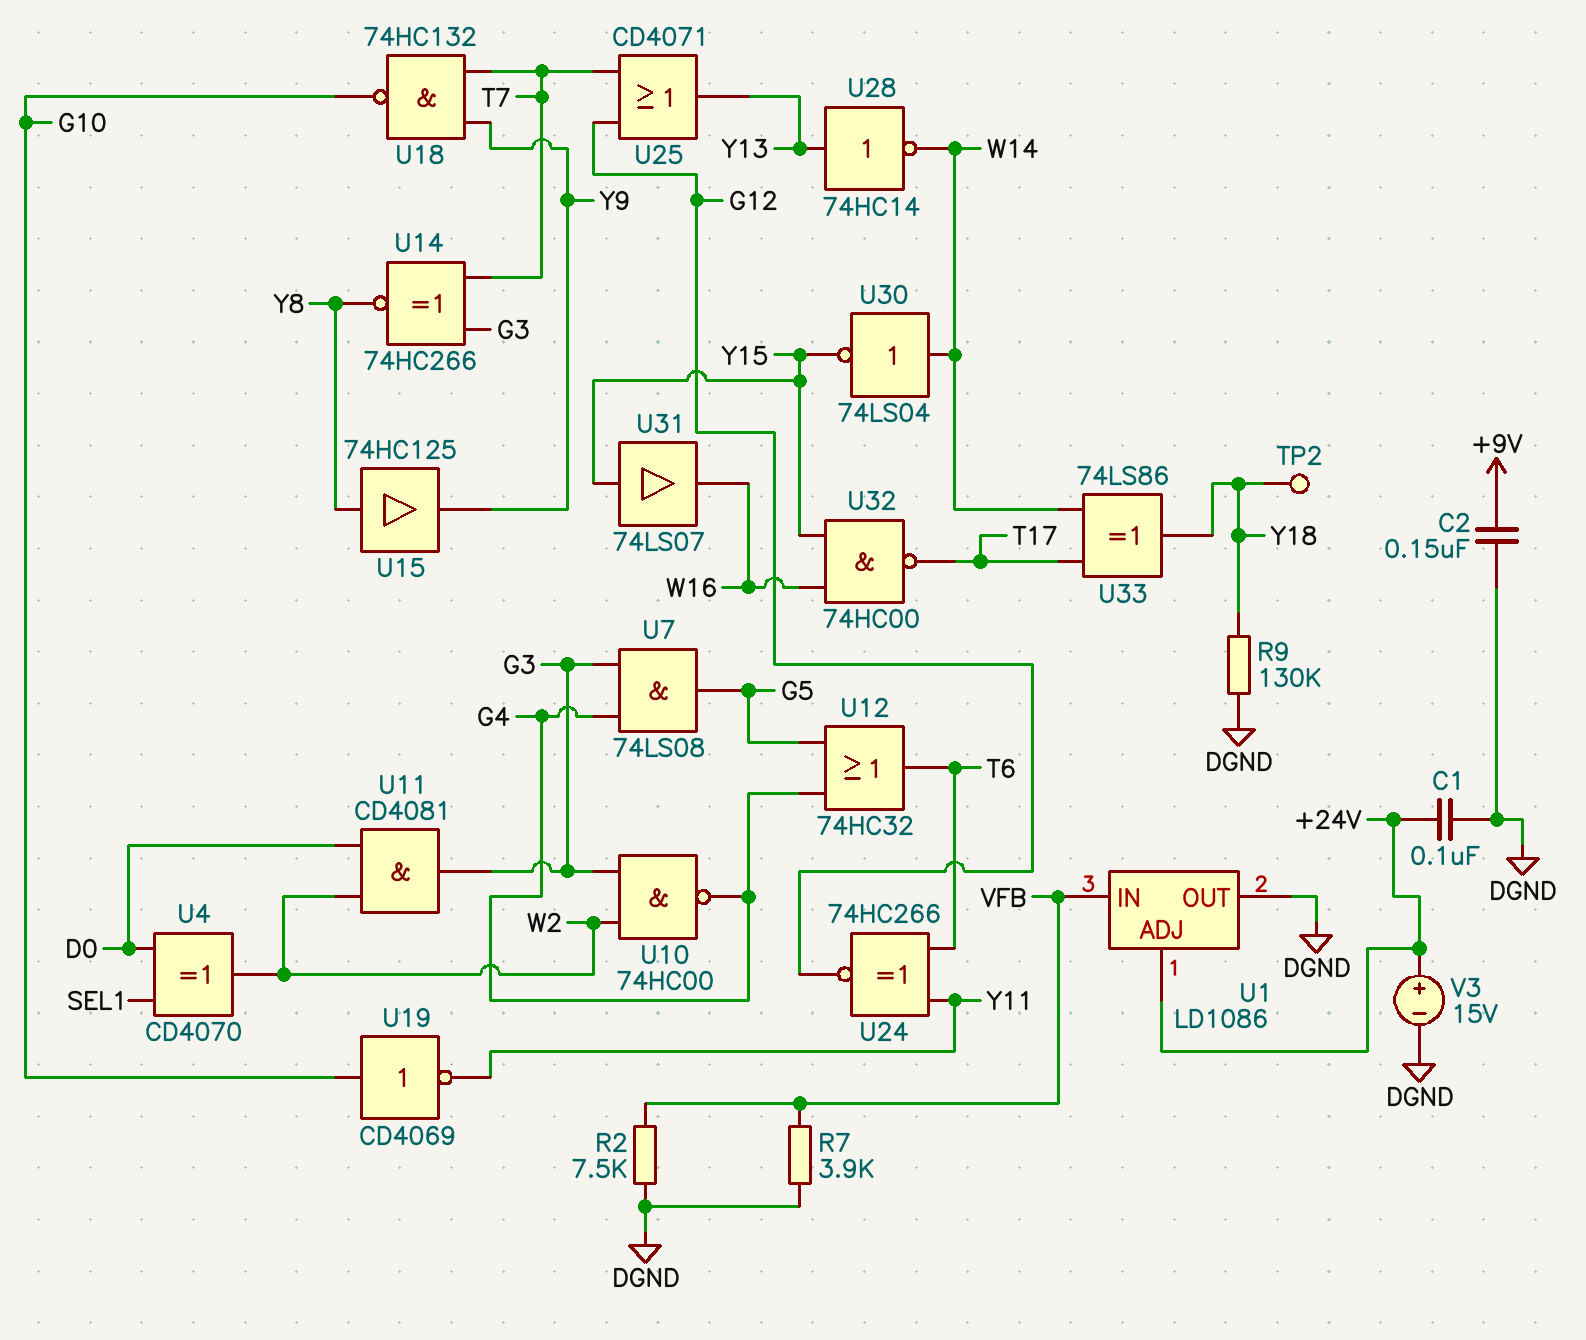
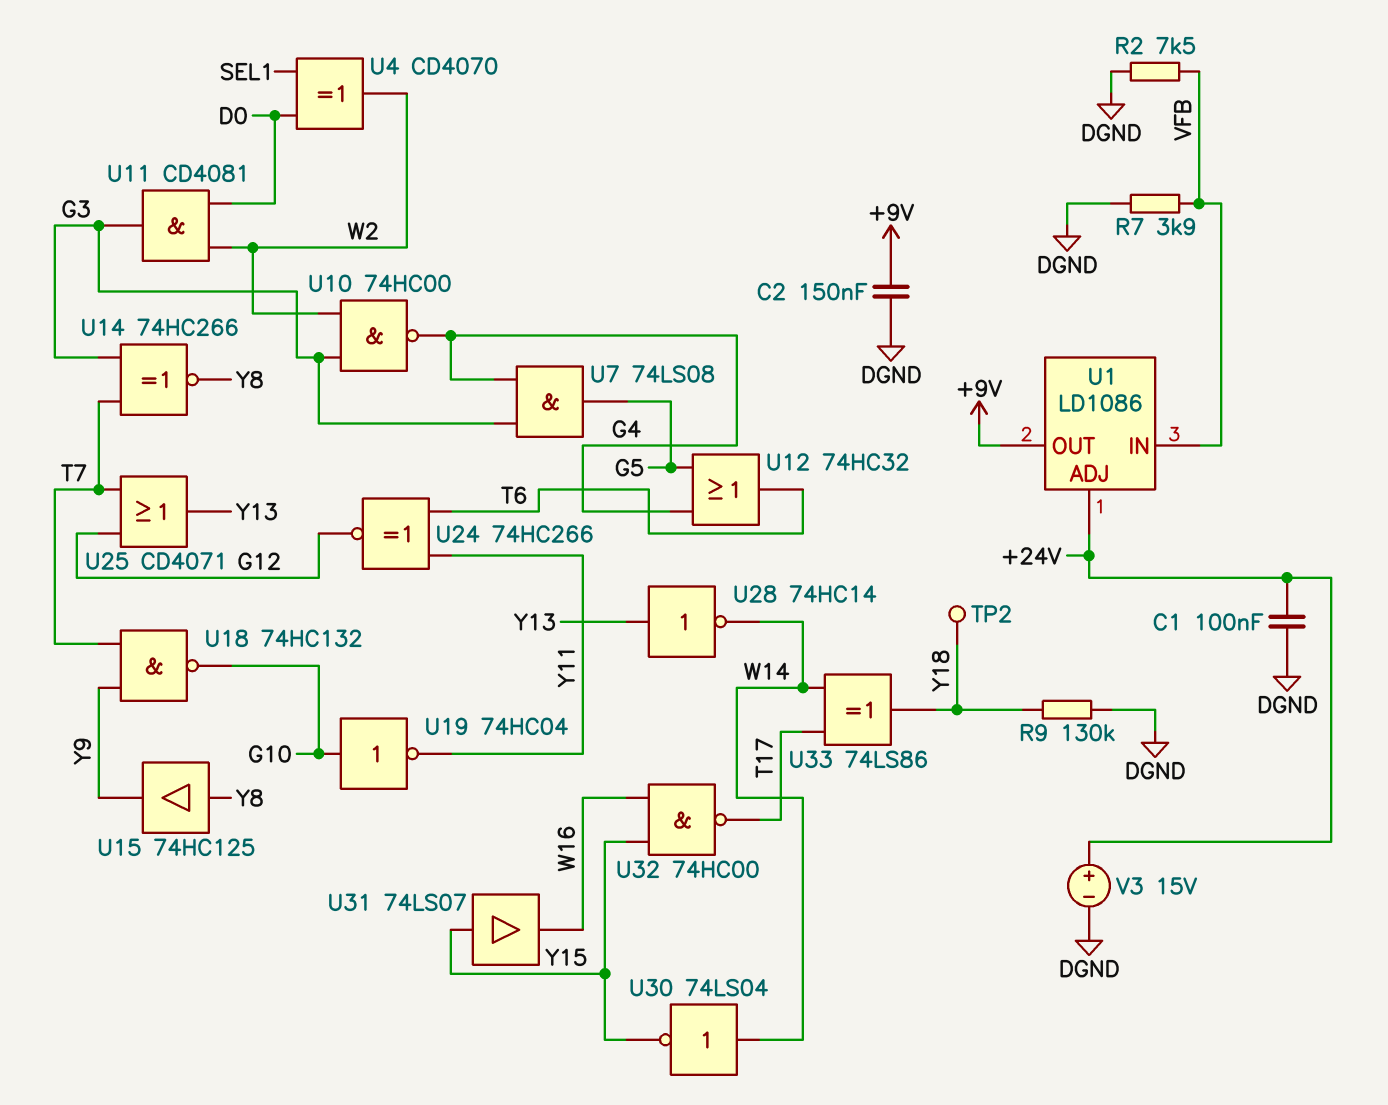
U1 pin OUT: DGND -> +9V
U19: NOT CD4069 (in G10, out Y11) -> NOT 74HC04 (in G10, out Y11)

